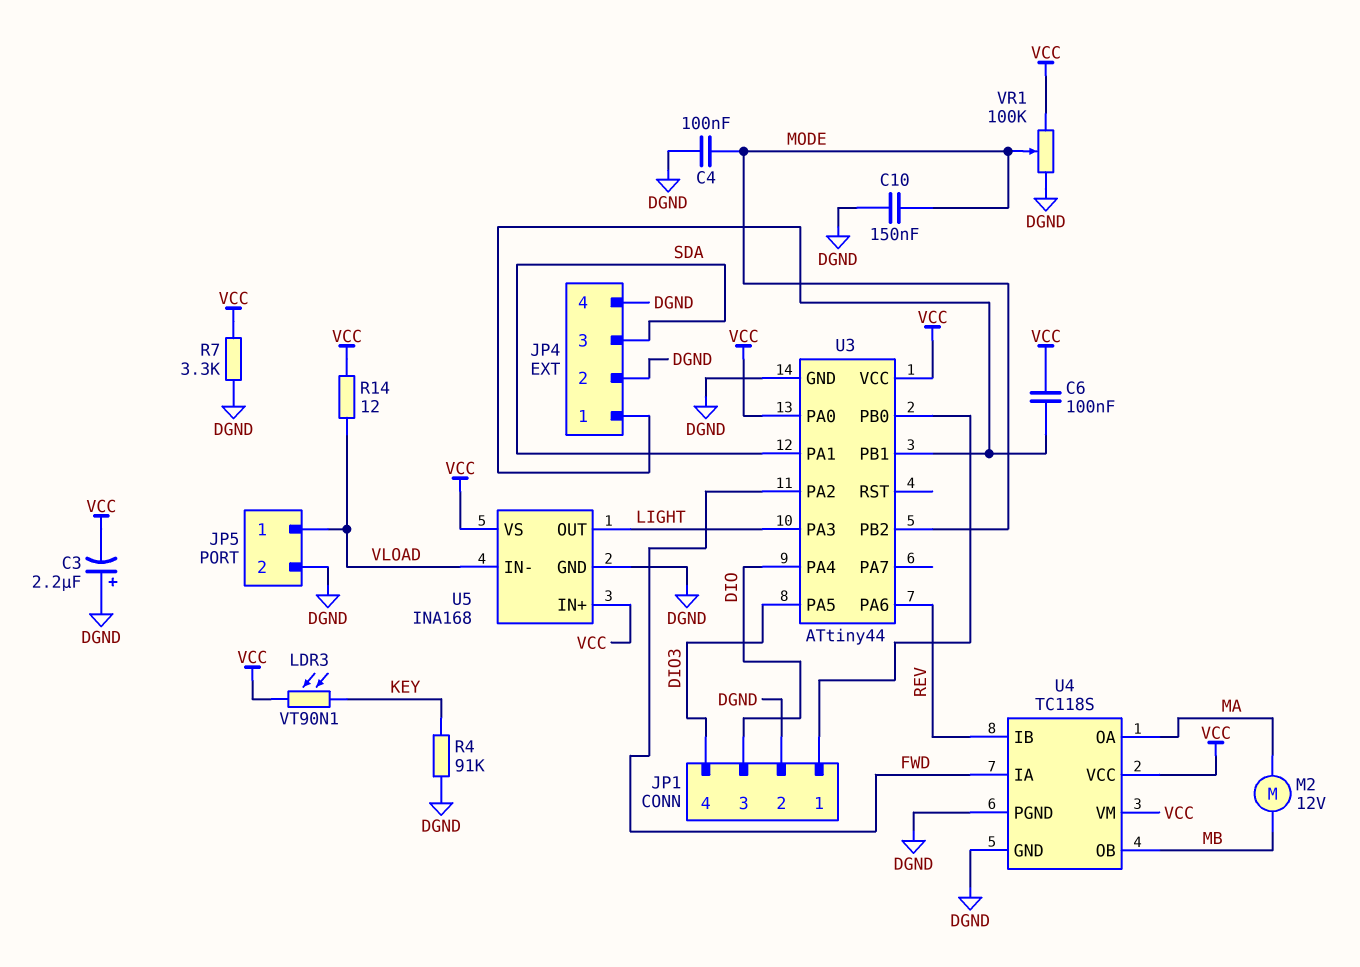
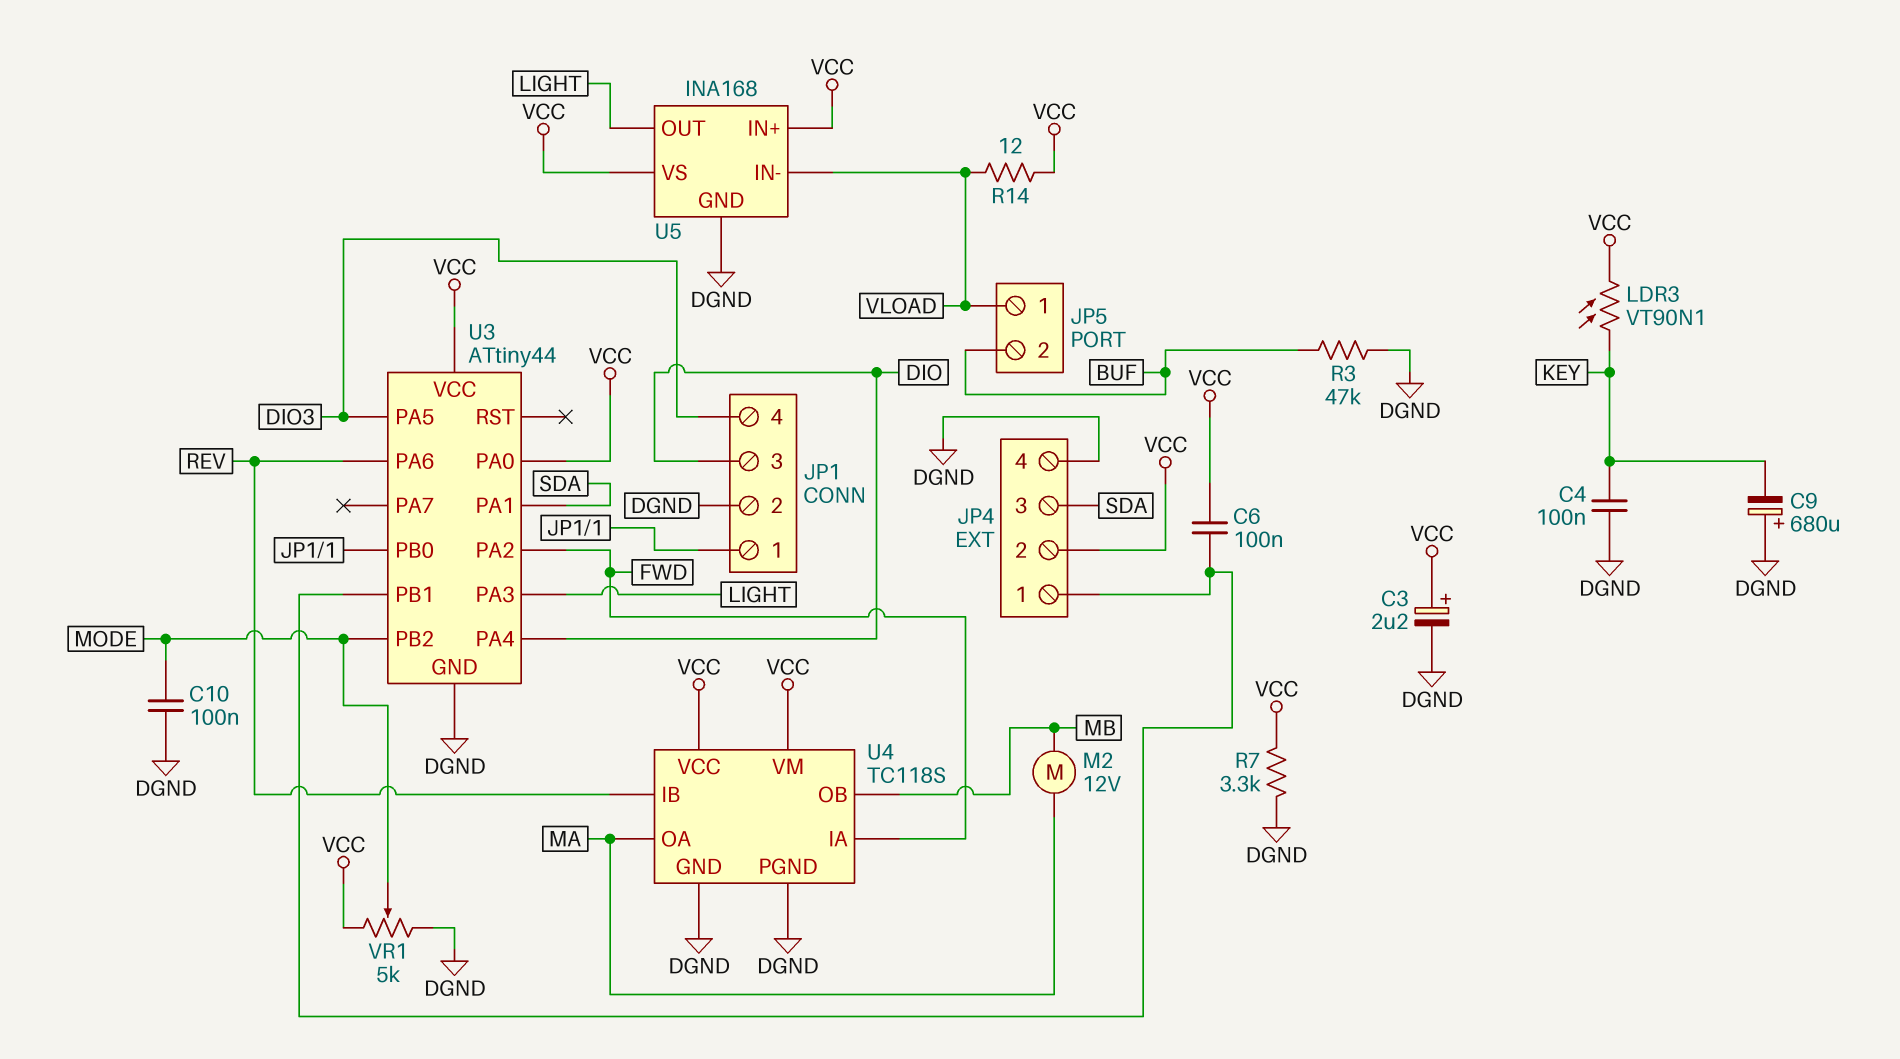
C3: 2.2uF (plus DGND, minus VCC) -> 2.2uF (plus VCC, minus DGND)
C4: 100nF (DGND, MODE) -> 100nF (DGND, KEY)
C9: none -> 680uF (plus DGND, minus KEY)
C10: 150nF (DGND, MODE) -> 100nF (DGND, MODE)
JP4 pin 2: DGND -> VCC
JP5 pin 2: DGND -> BUF
R3: none -> 47k (BUF, DGND)
R4: 91k (DGND, KEY) -> none
VR1: 100k (DGND, VCC, wiper MODE) -> 5k (DGND, VCC, wiper MODE)

